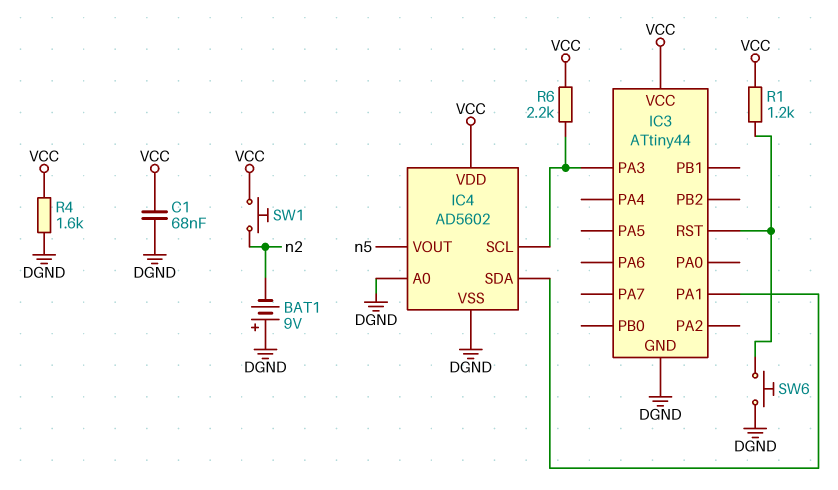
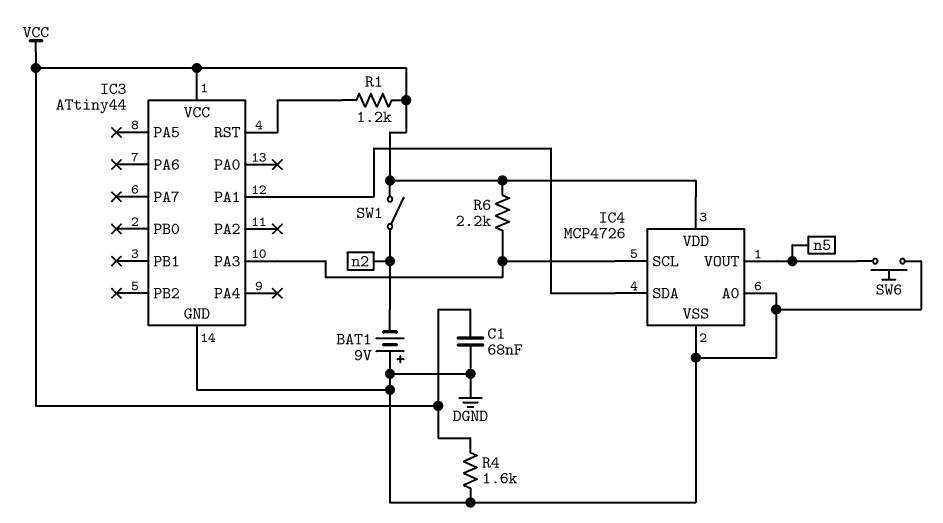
IC4: AD5602 -> MCP4726
SW1: button (VCC, n2) -> switch (VCC, n2)
SW6: button (DGND, IC3/RST) -> button (DGND, n5)

